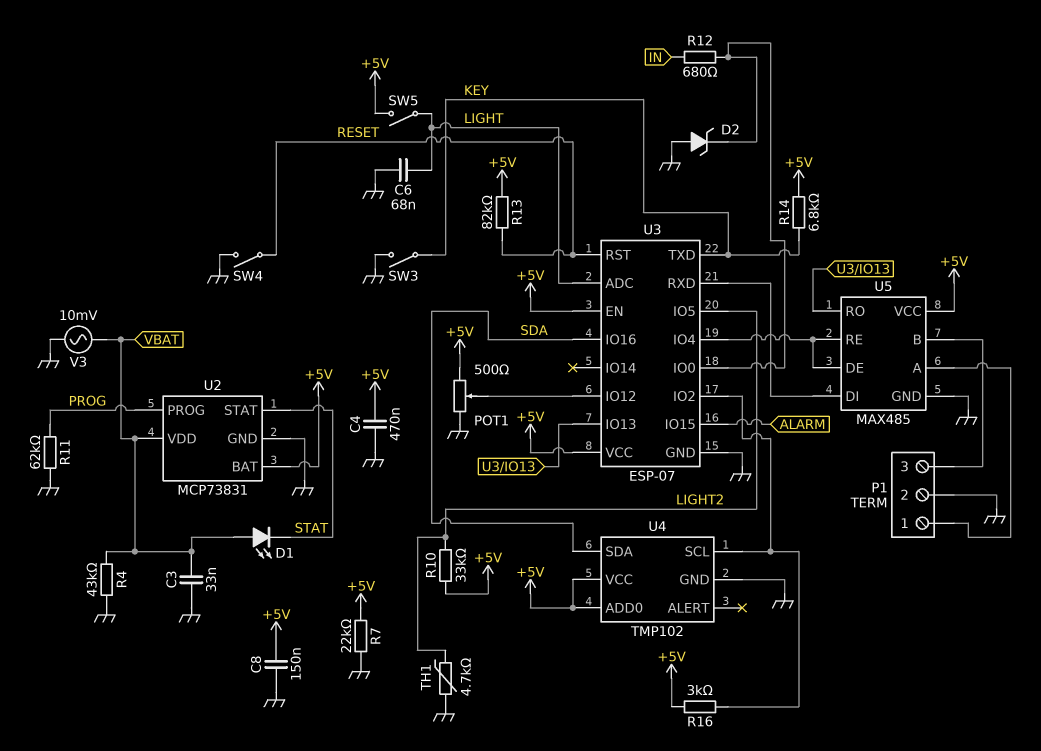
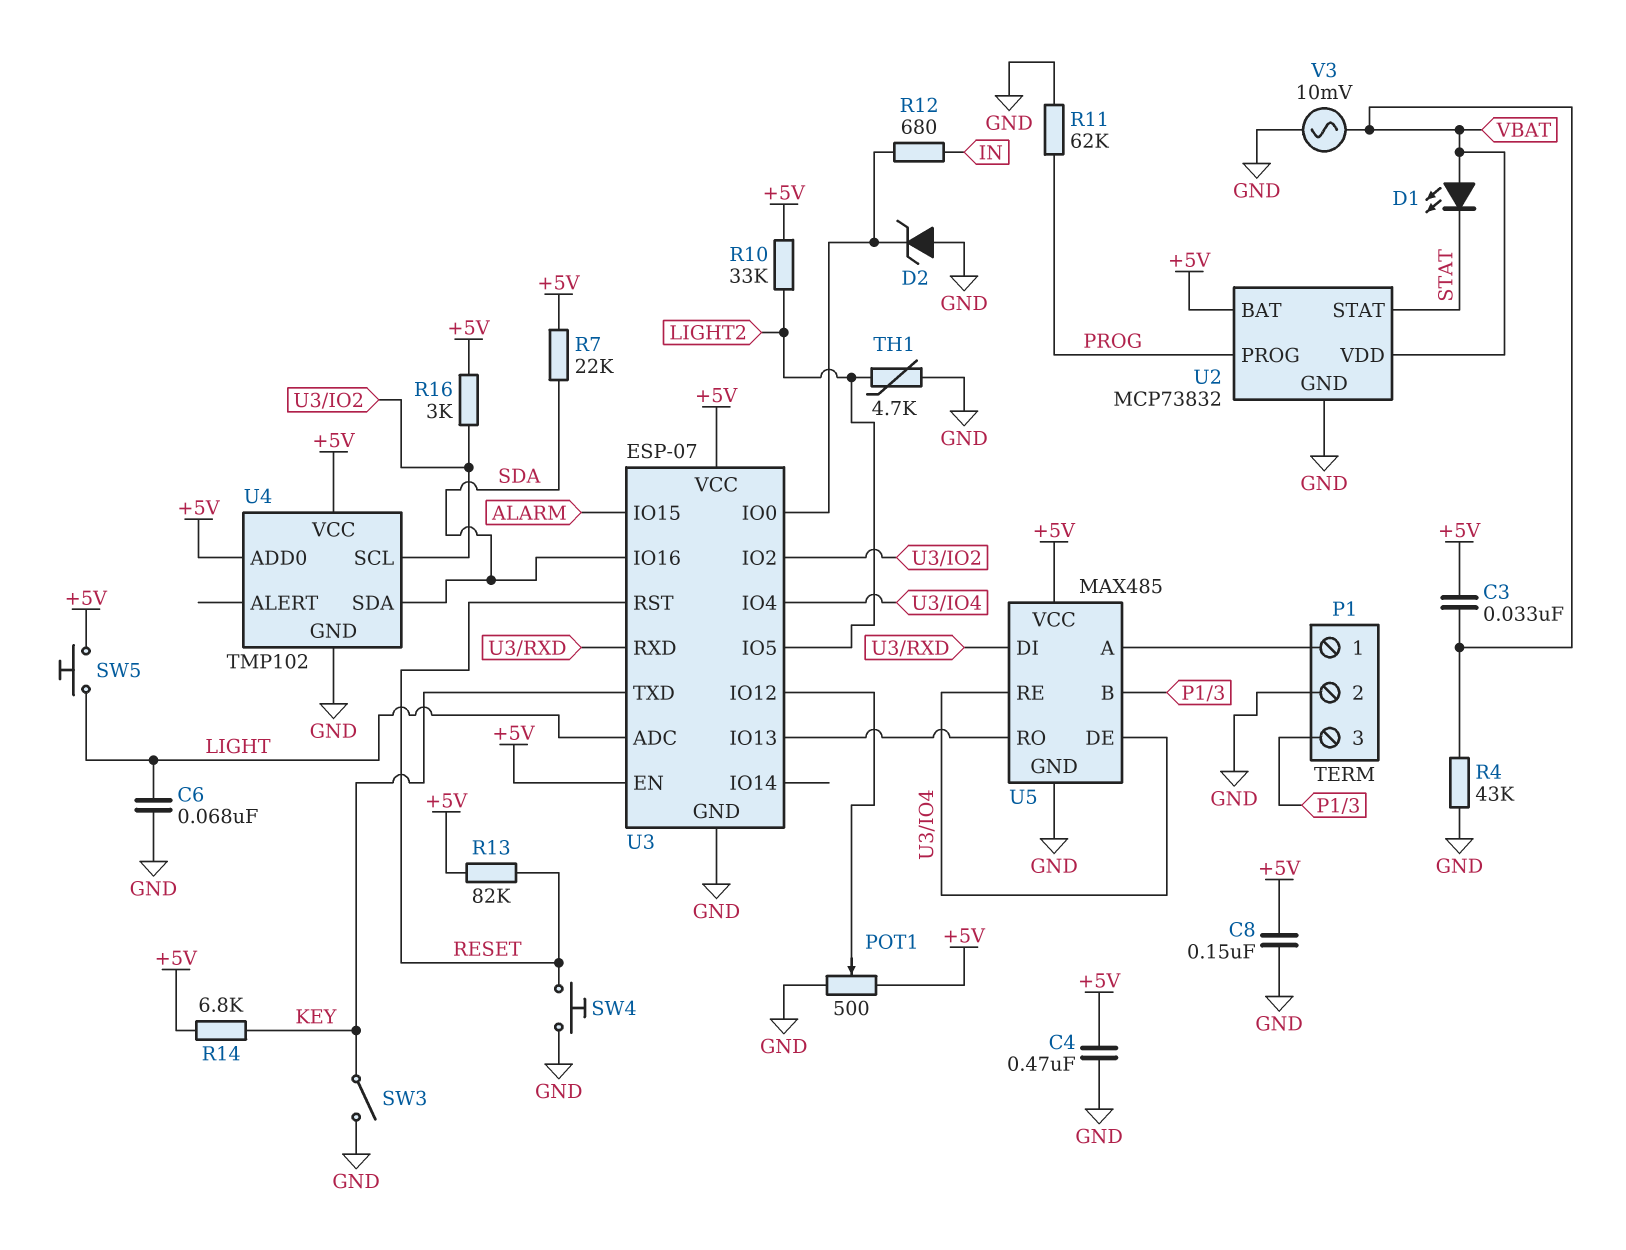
C3: 33nF (GND, VBAT) -> 33nF (+5V, VBAT)
R7: 22k (+5V, GND) -> 22k (+5V, SDA)
SW4: switch (GND, RESET) -> button (GND, RESET)
SW5: switch (+5V, LIGHT) -> button (+5V, LIGHT)
U2: MCP73831 -> MCP73832

